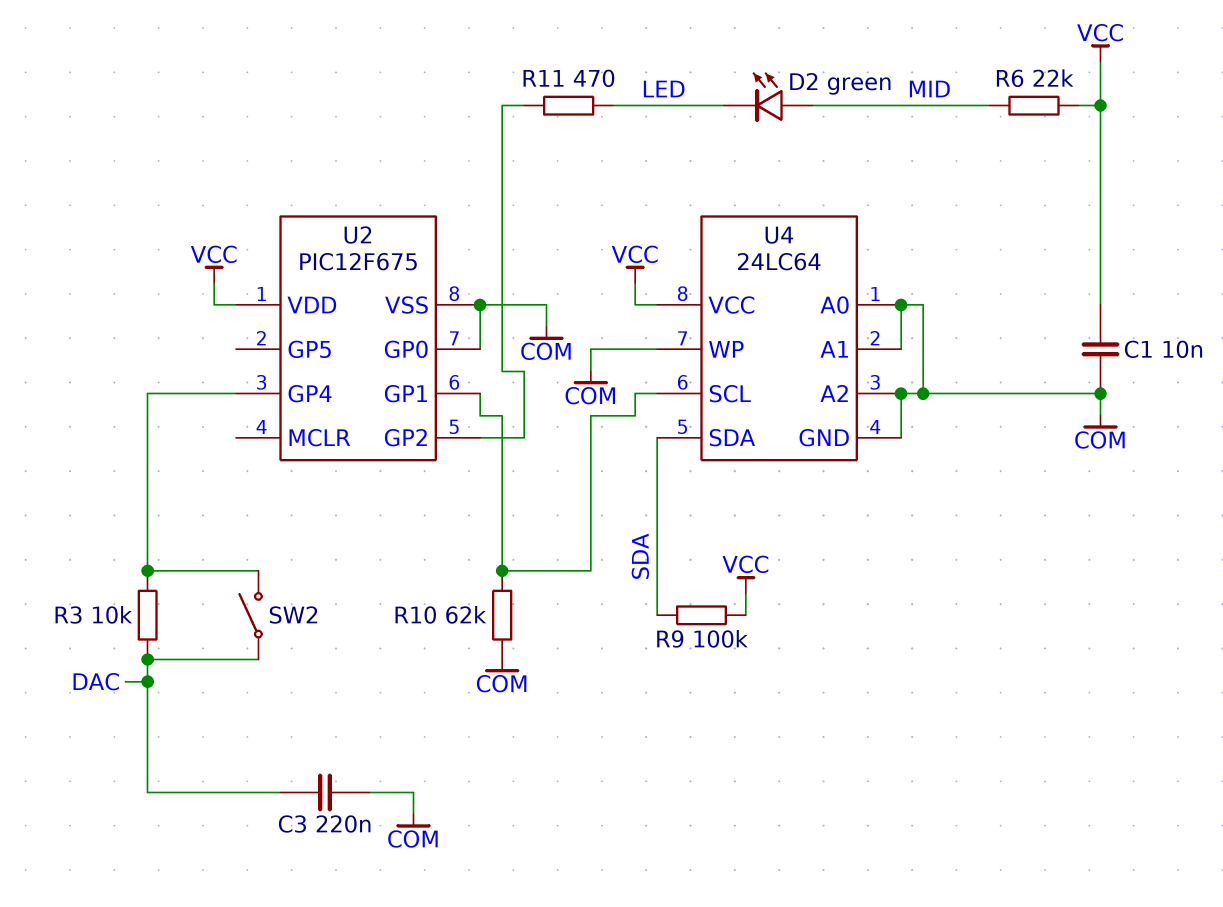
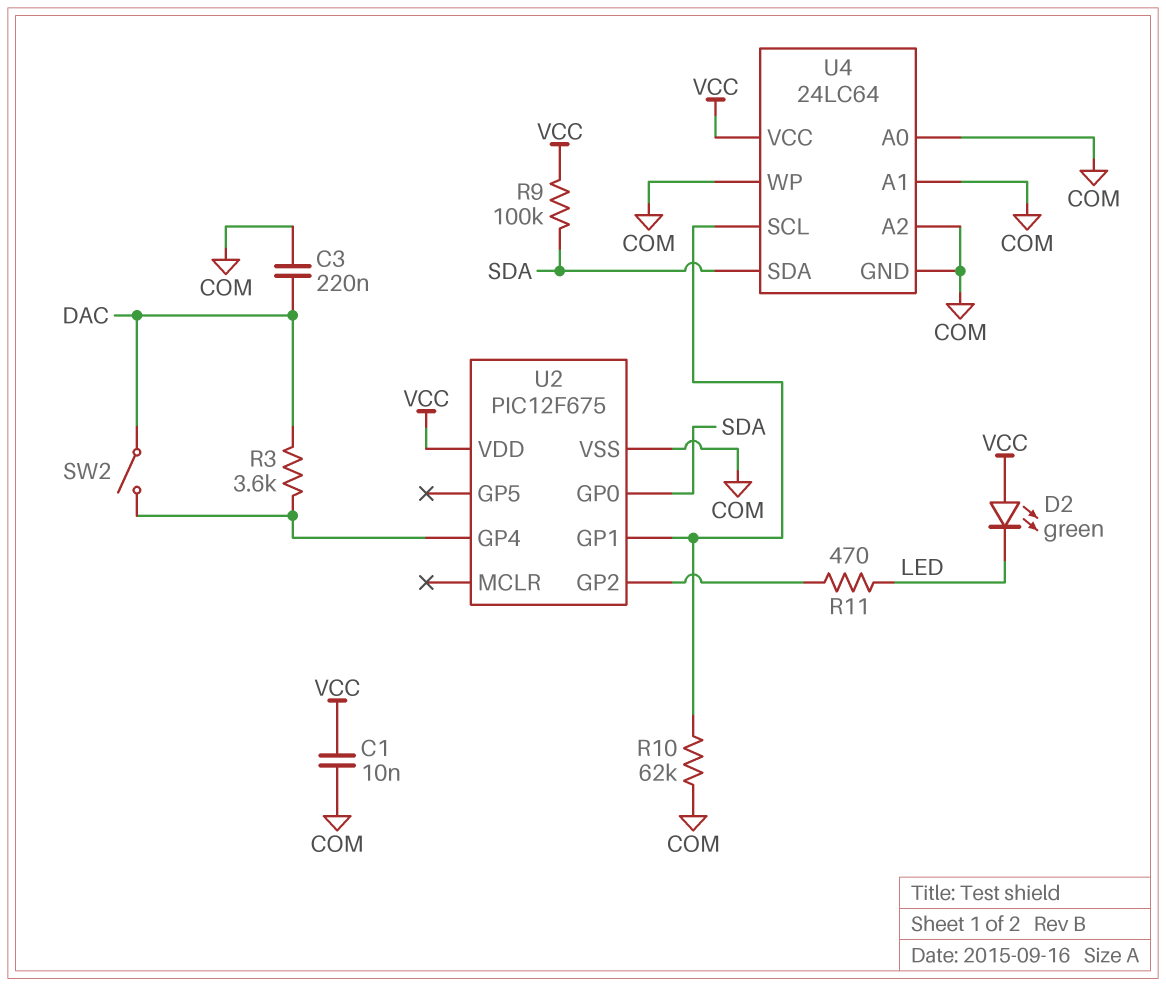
D2: LED green (A MID, K LED) -> LED green (A VCC, K LED)
R3: 10k (DAC, U2/GP4) -> 3.6k (DAC, U2/GP4)
R6: 22k (MID, VCC) -> none
U2 pin GP0: COM -> SDA

